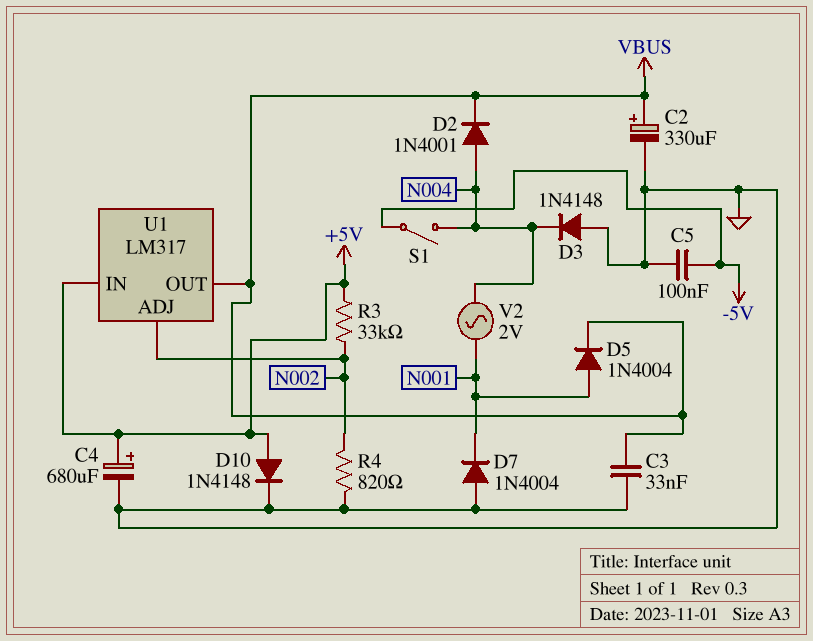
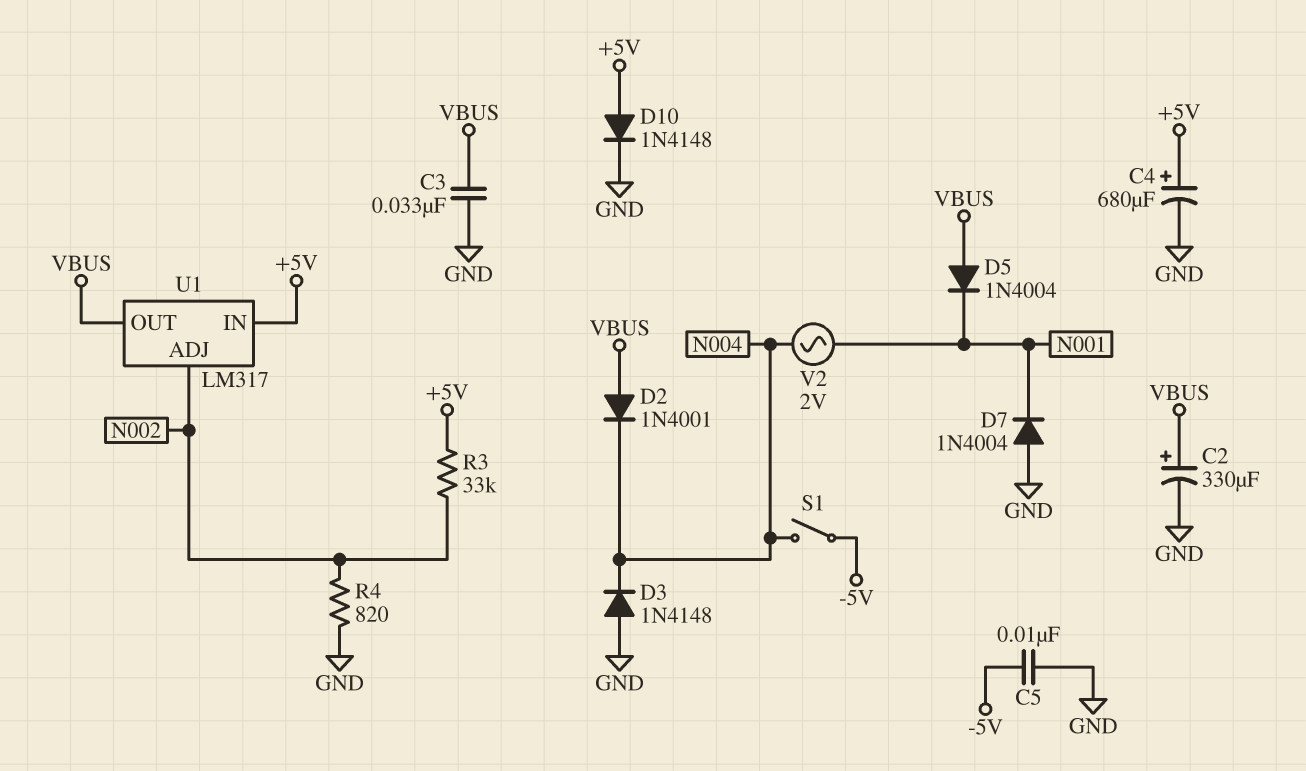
C5: 100nF (-5V, GND) -> 10nF (-5V, GND)
D2: diode 1N4001 (A N004, K VBUS) -> diode 1N4001 (A VBUS, K N004)
D5: diode 1N4004 (A N001, K VBUS) -> diode 1N4004 (A VBUS, K N001)

